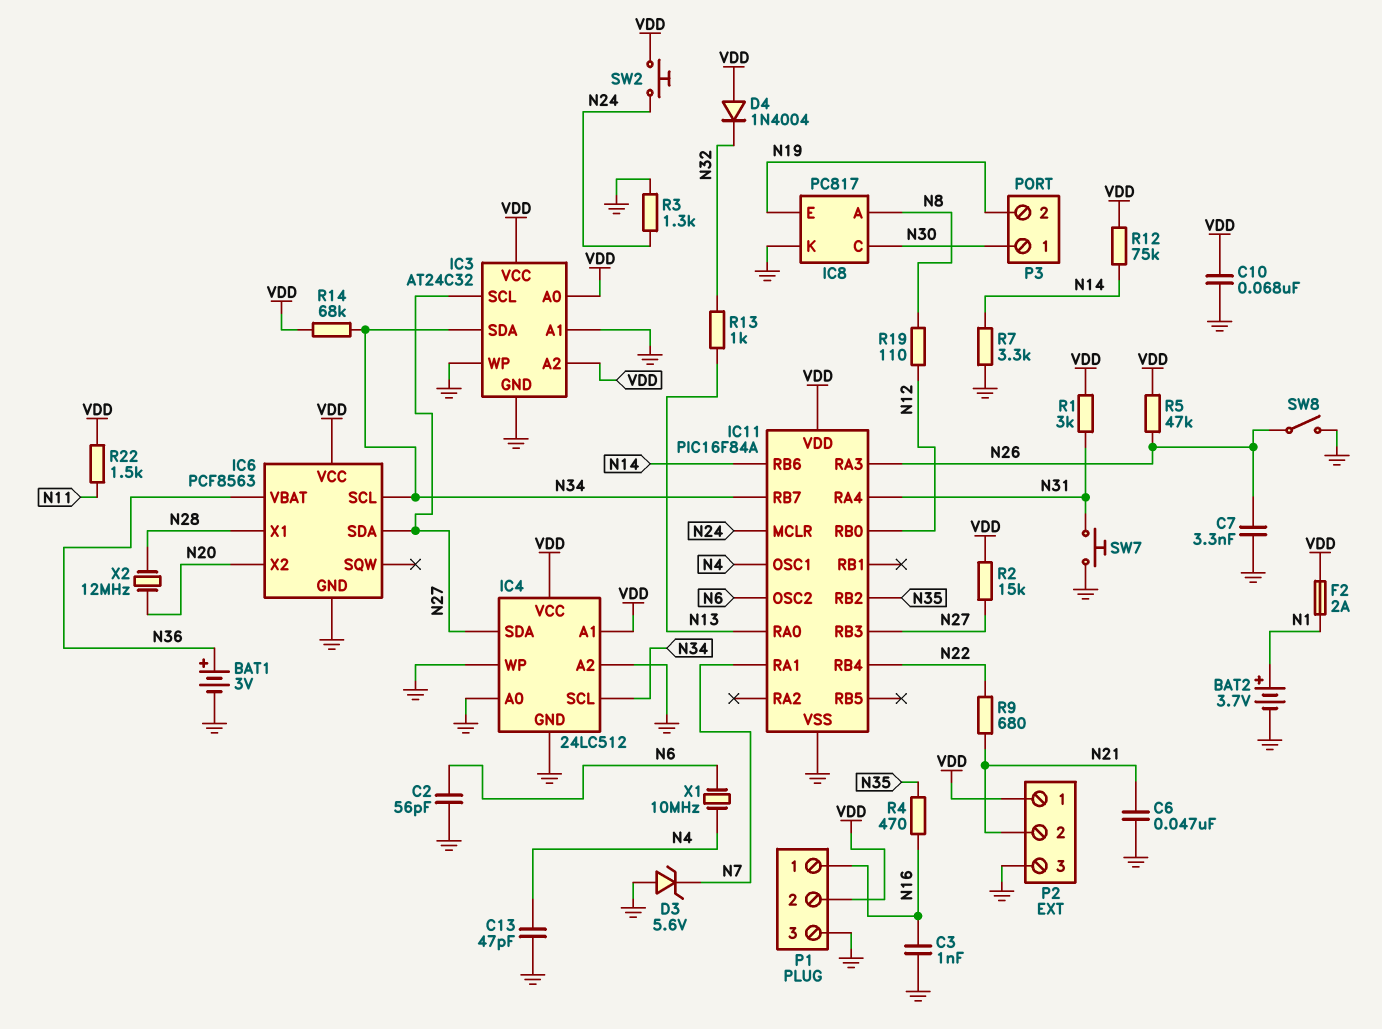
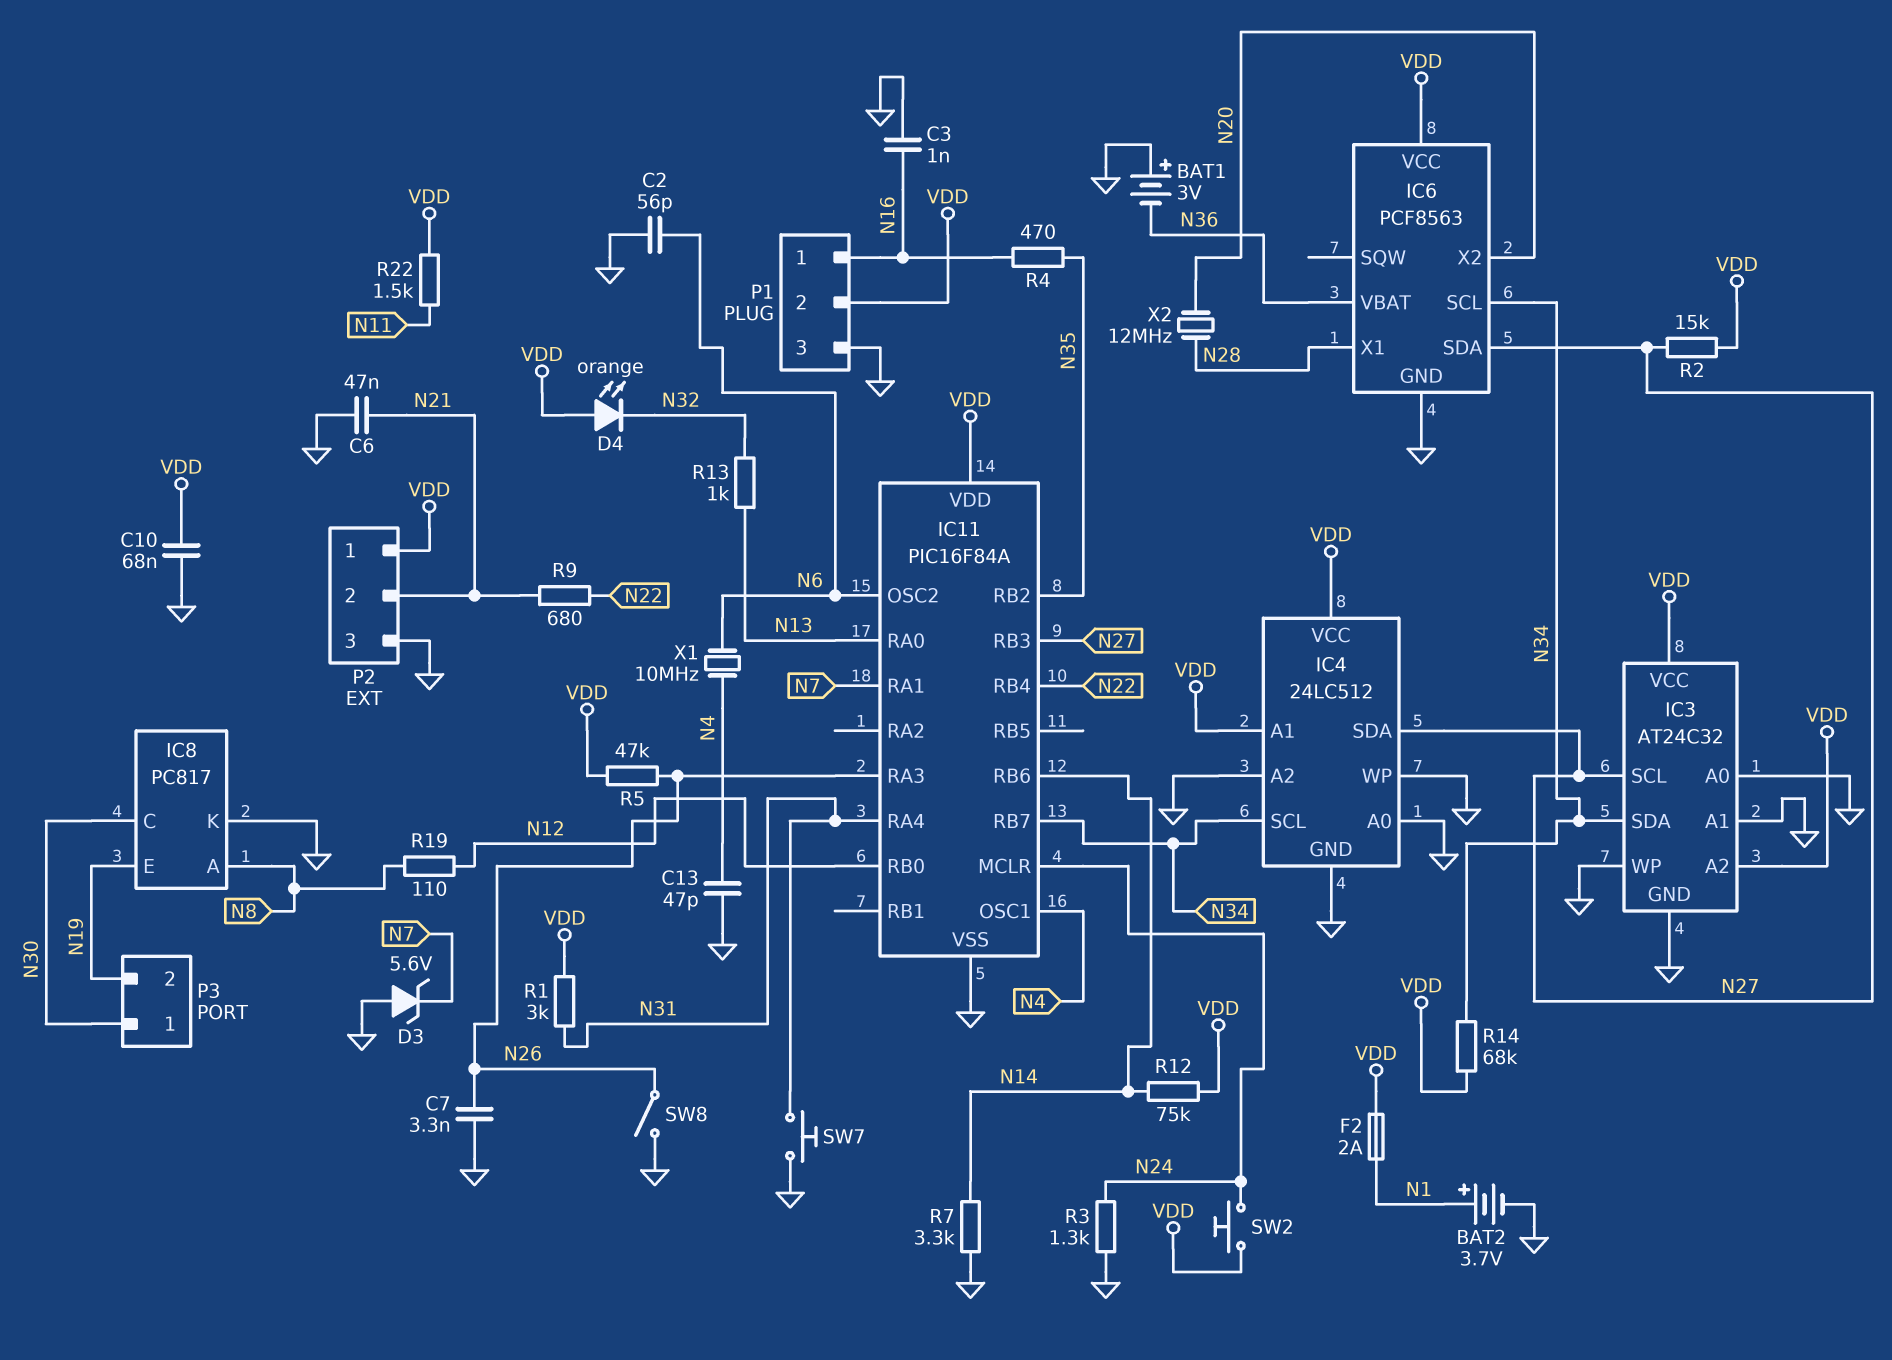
BAT1: 3V (plus N36, minus GND) -> 3V (plus GND, minus N36)
D4: diode 1N4004 (A VDD, K N32) -> LED orange (A VDD, K N32)
IC3 pin A0: VDD -> GND

